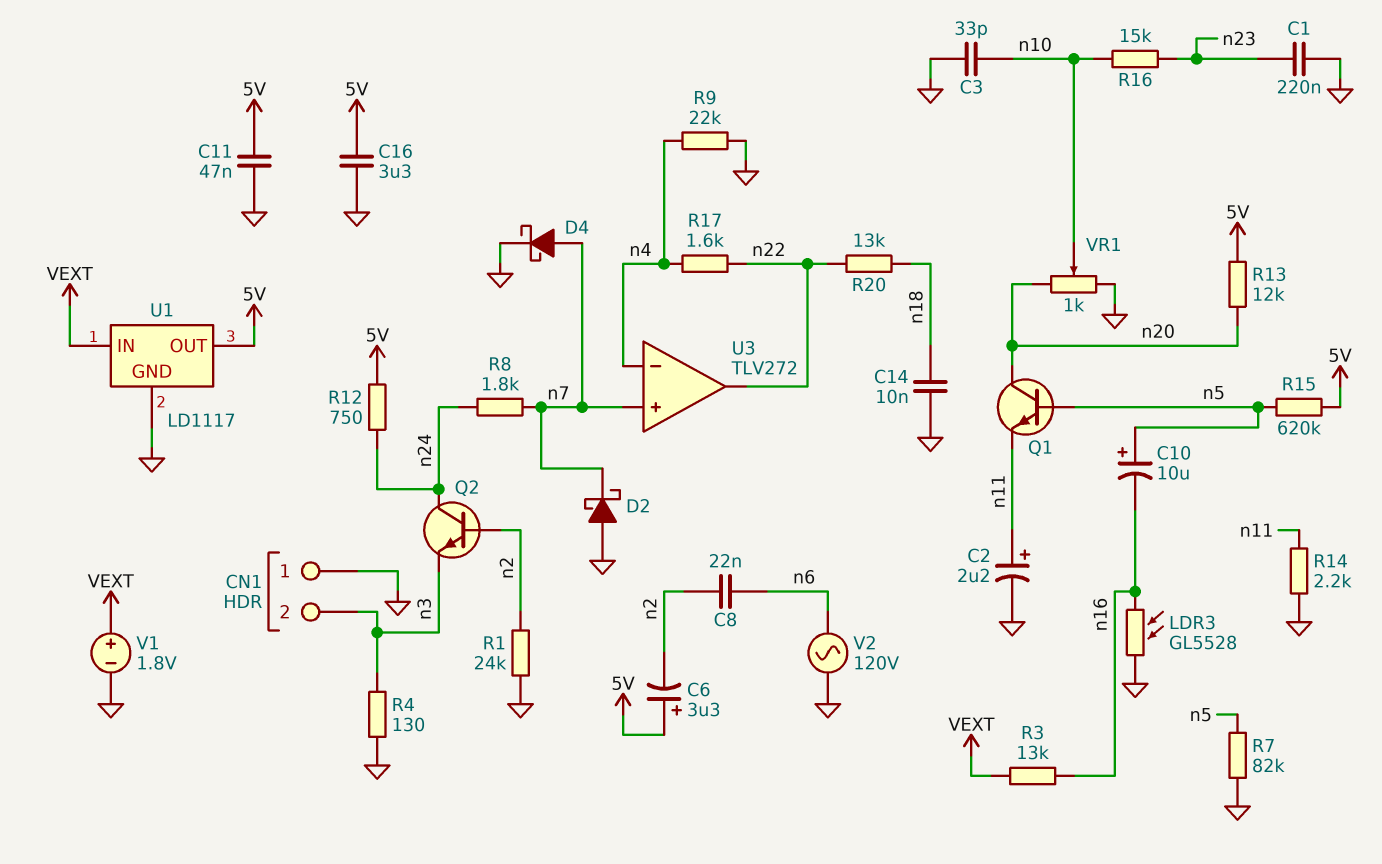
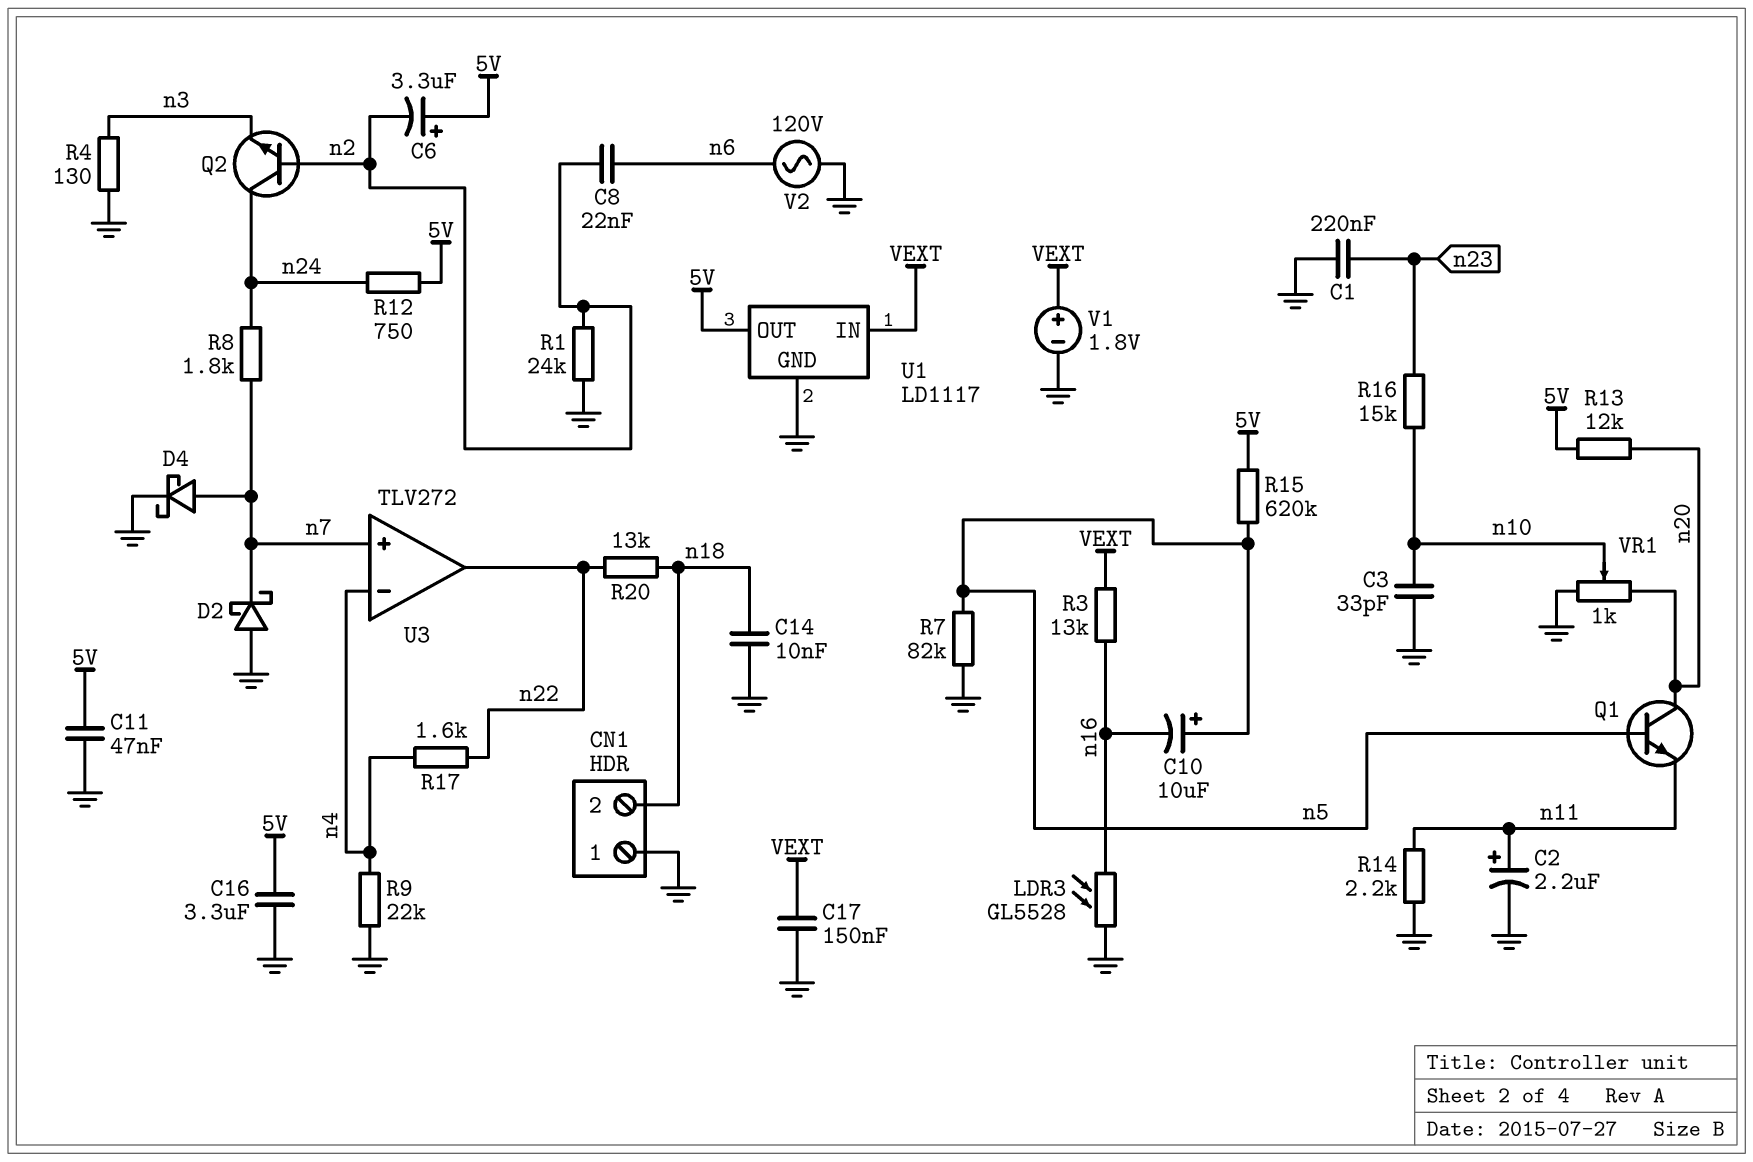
C17: none -> 150nF (GND, VEXT)
CN1 pin 2: n3 -> n18

